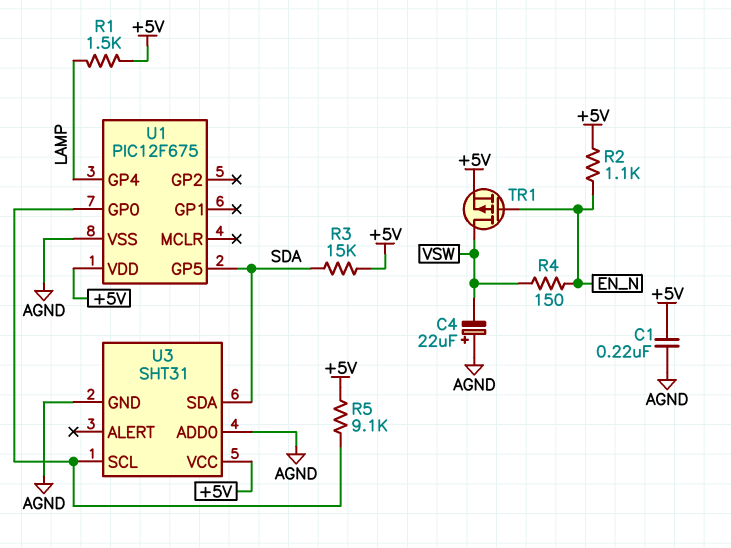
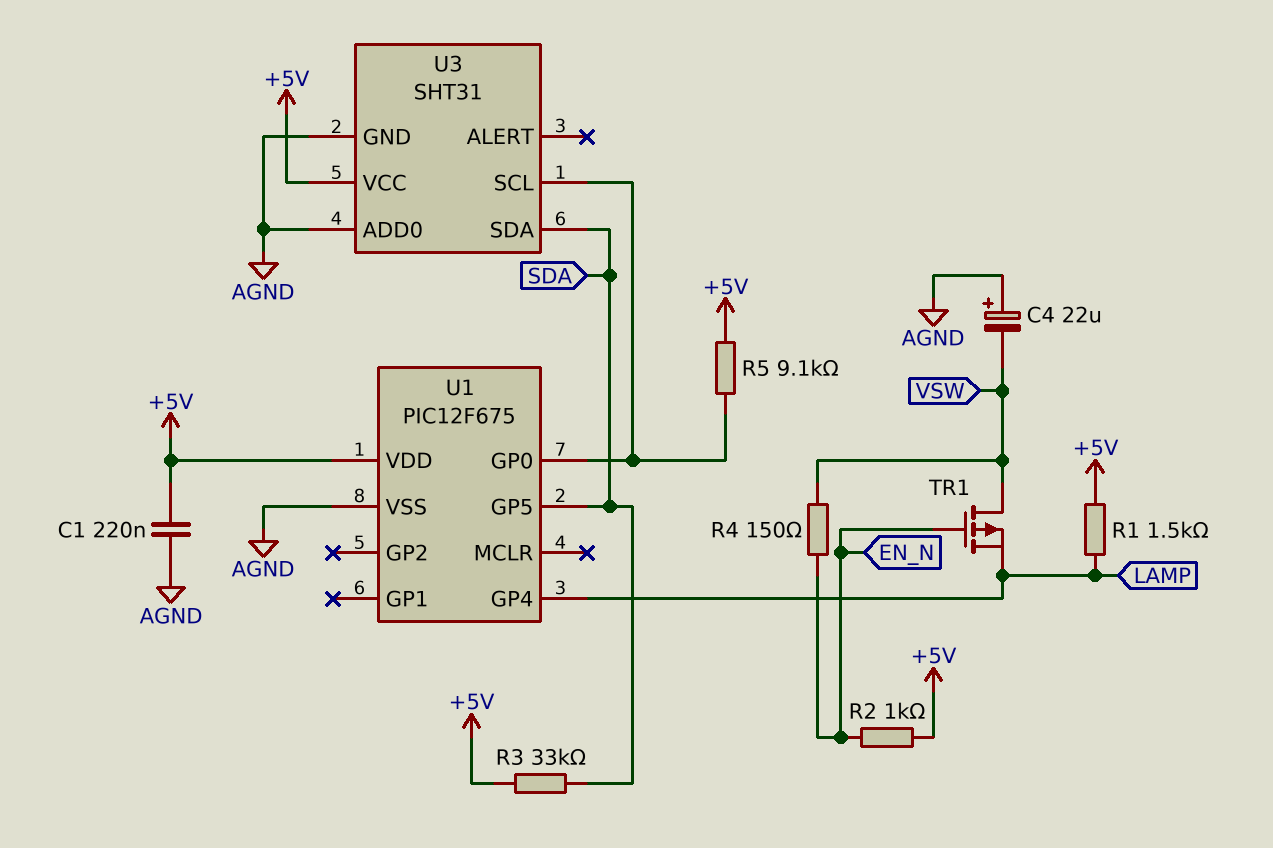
R2: 1.1k (+5V, EN_N) -> 1k (+5V, EN_N)
R3: 15k (+5V, SDA) -> 33k (+5V, SDA)
TR1: PMOS (G EN_N, D VSW, S +5V) -> PMOS (G EN_N, D VSW, S LAMP)

